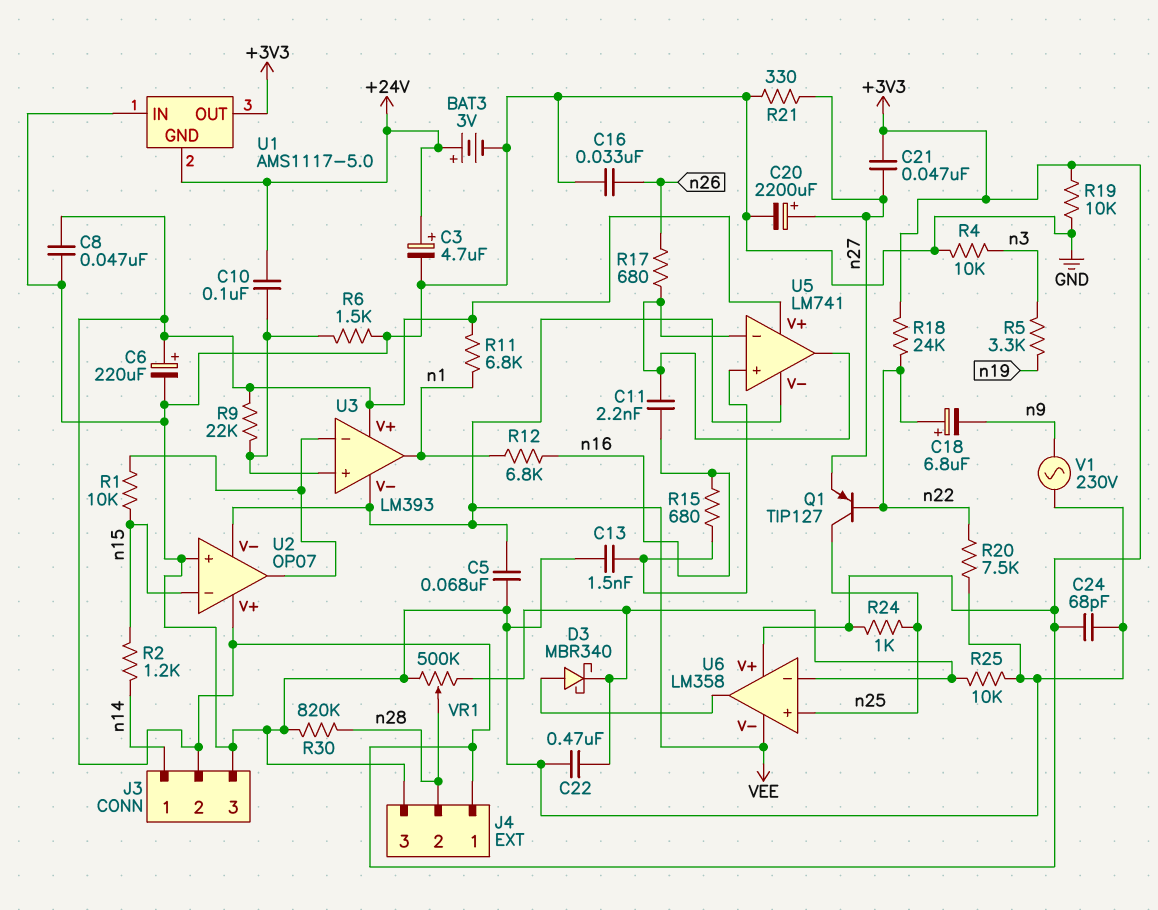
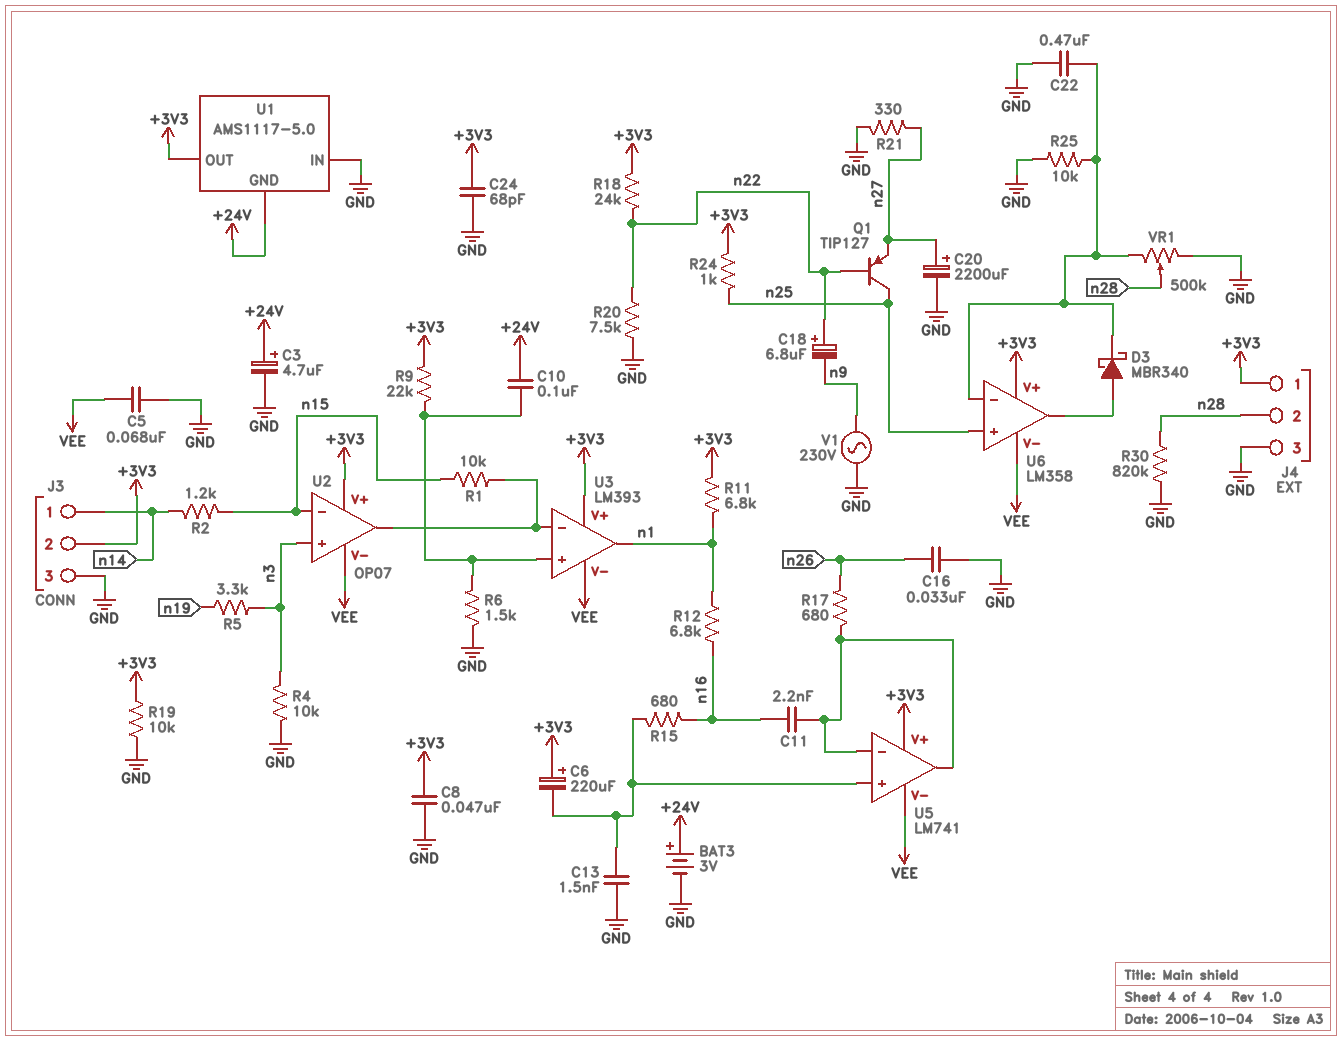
C6: 220uF (plus +3V3, minus GND) -> 220uF (plus +3V3, minus U5/in+)
C21: 47nF (+3V3, n27) -> none
U2 pin in+: GND -> n3

